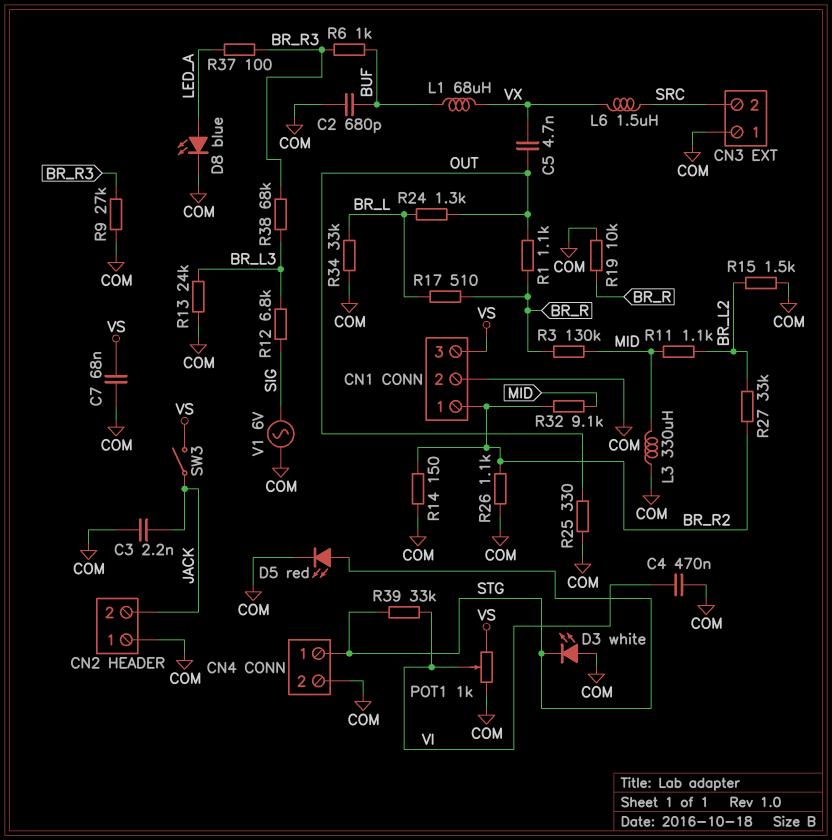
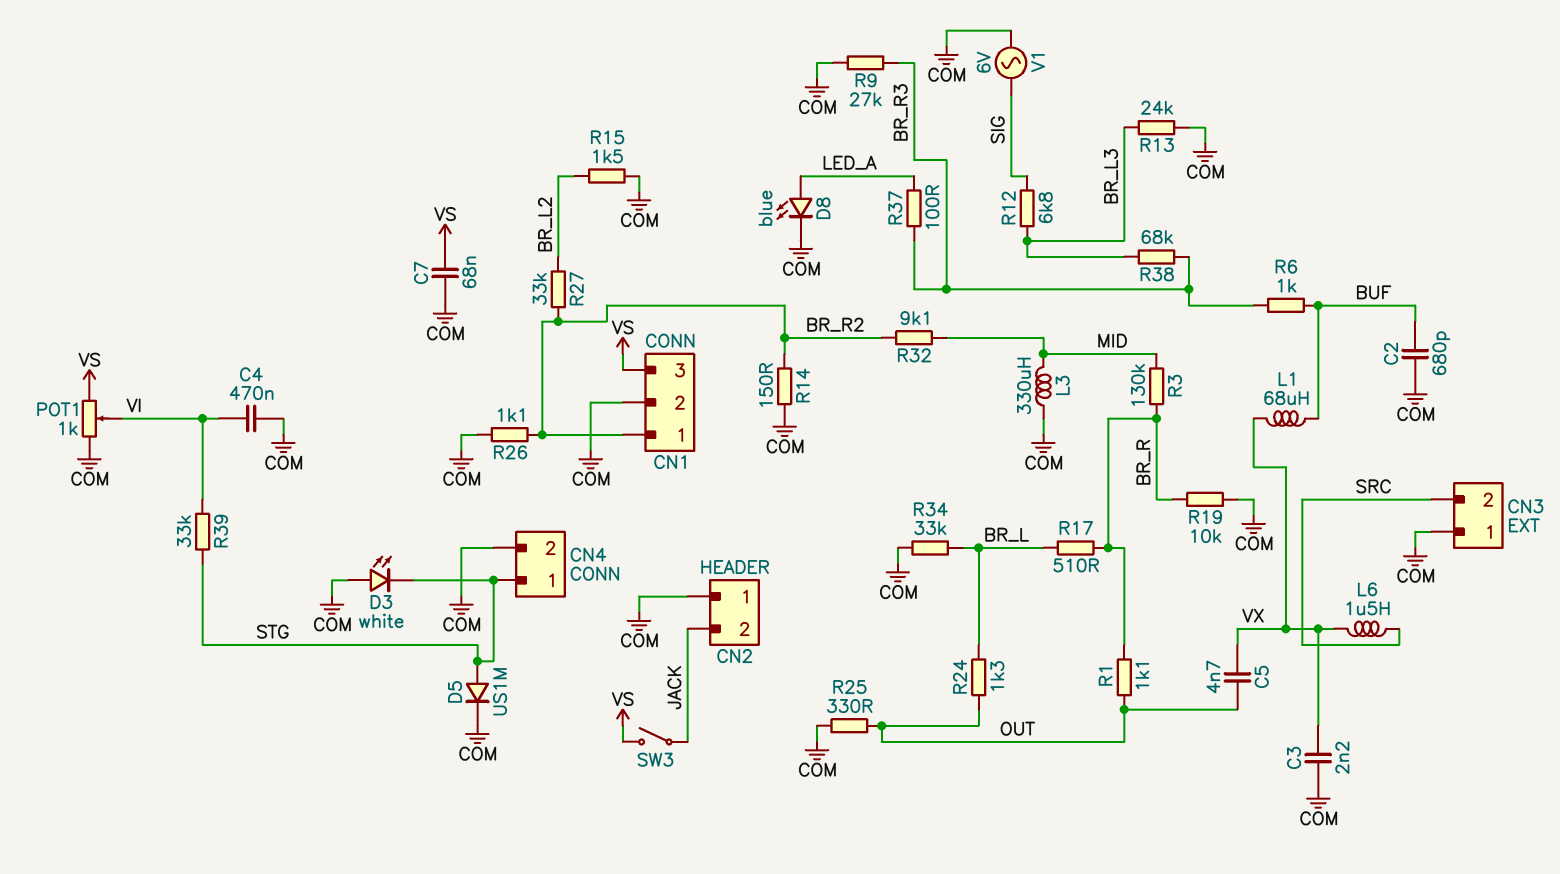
C3: 2.2nF (COM, JACK) -> 2.2nF (COM, VX)
D5: LED red (A STG, K COM) -> diode US1M (A STG, K COM)
R11: 1.1k (BR_L2, MID) -> none

